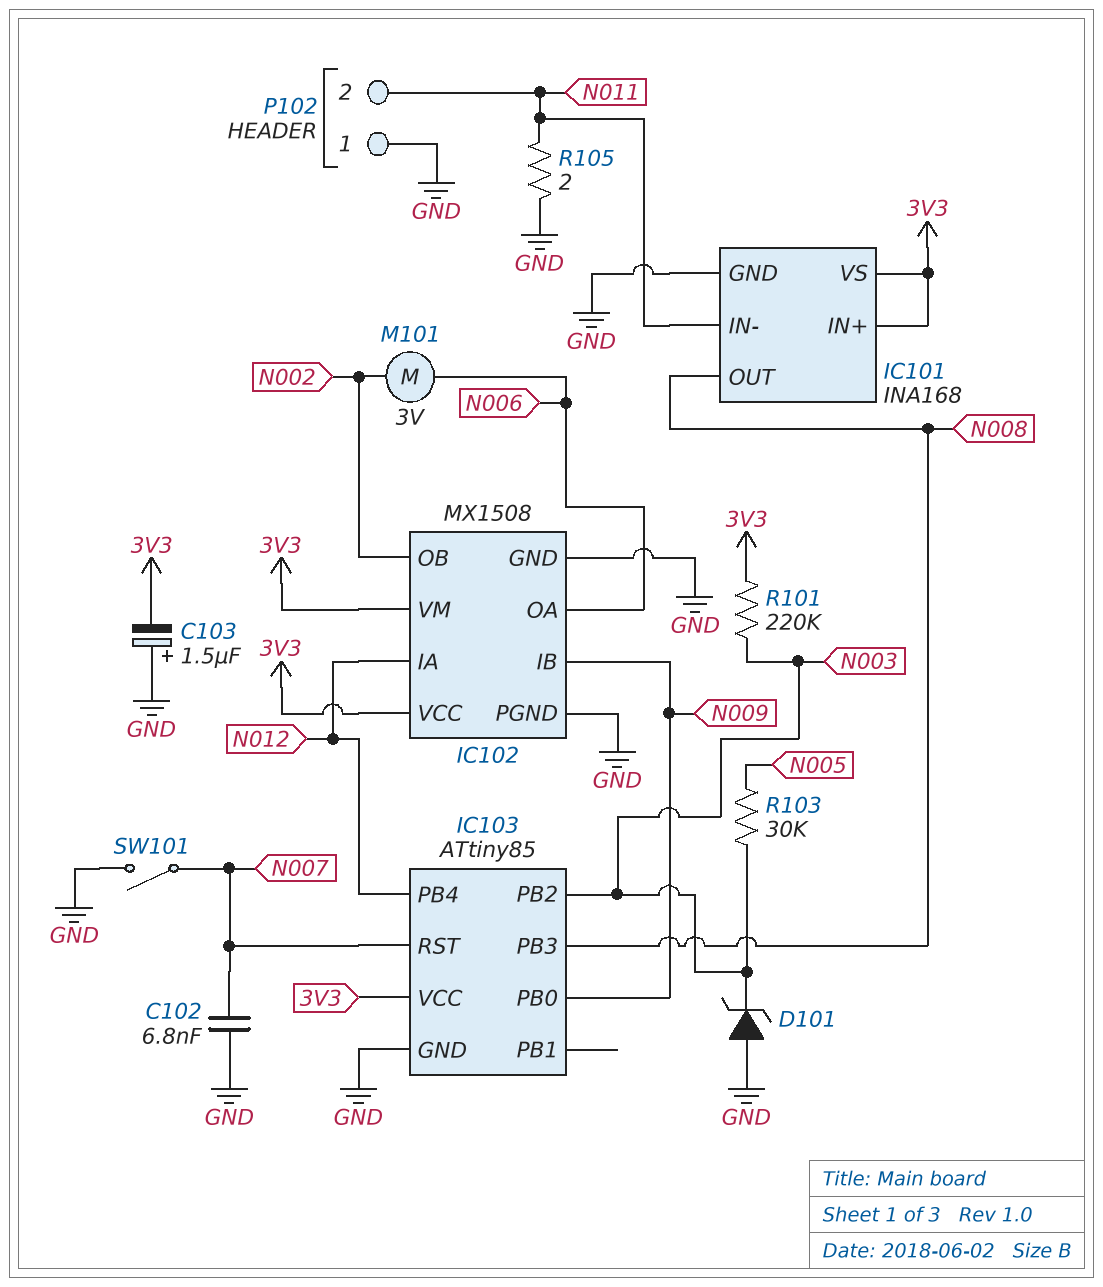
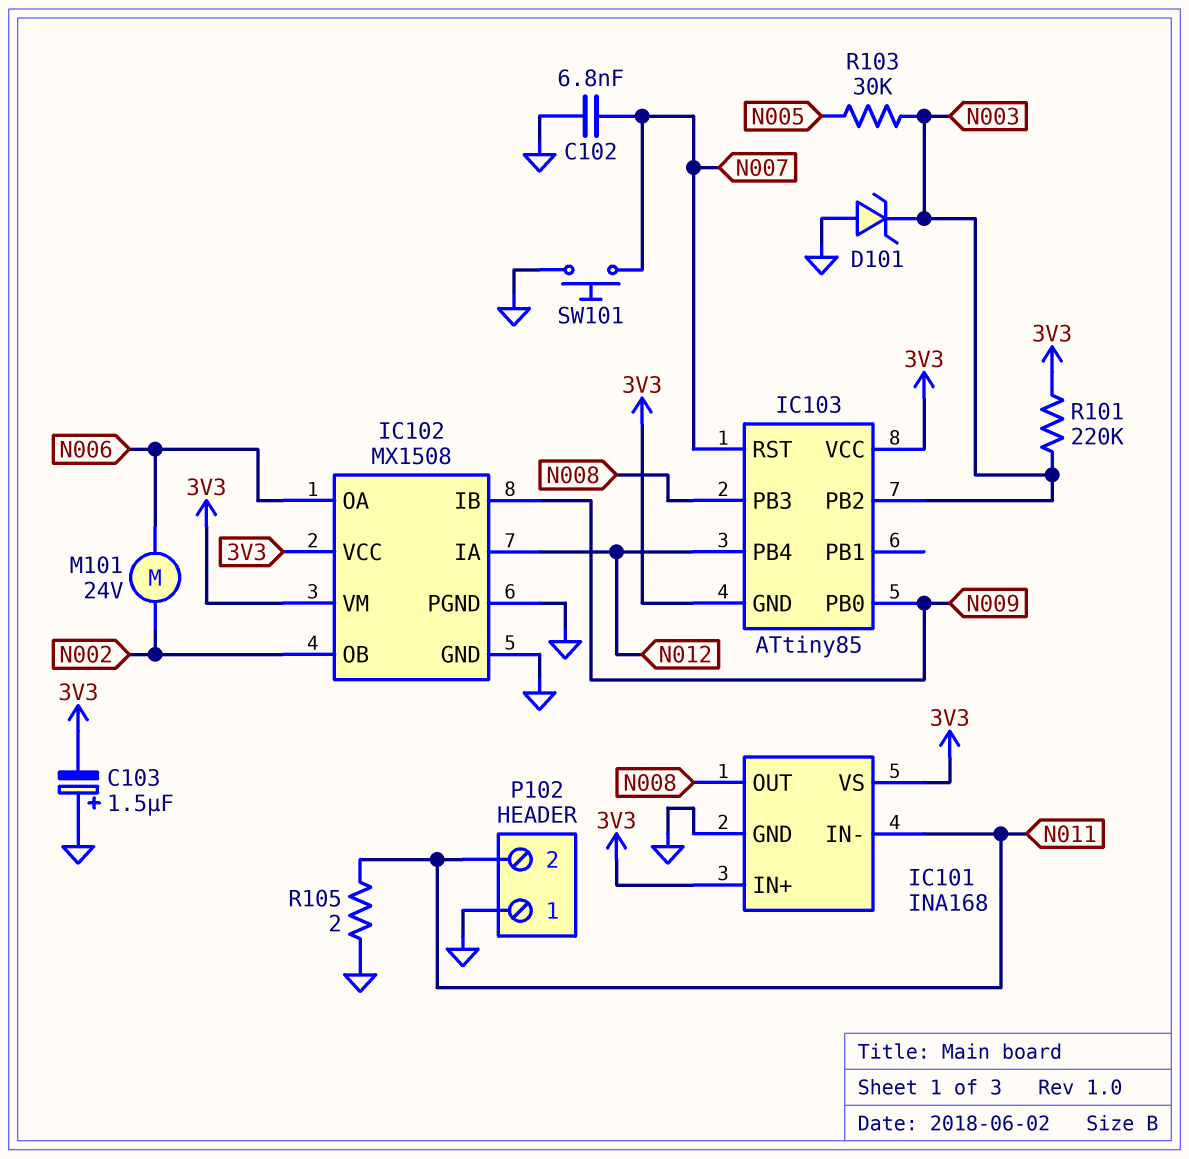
IC103 pin GND: GND -> 3V3
M101: motor 3V (N002, N006) -> motor 24V (N002, N006)
SW101: switch (GND, N007) -> button (GND, N007)

